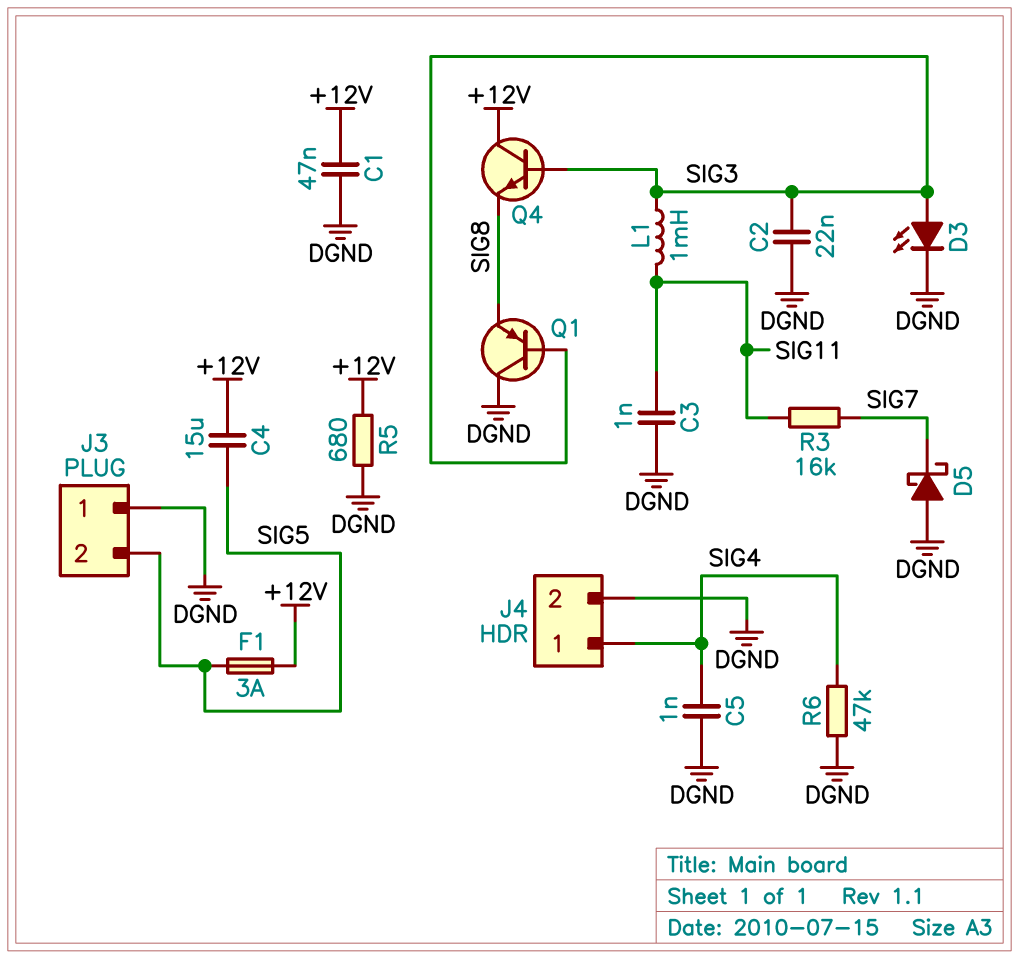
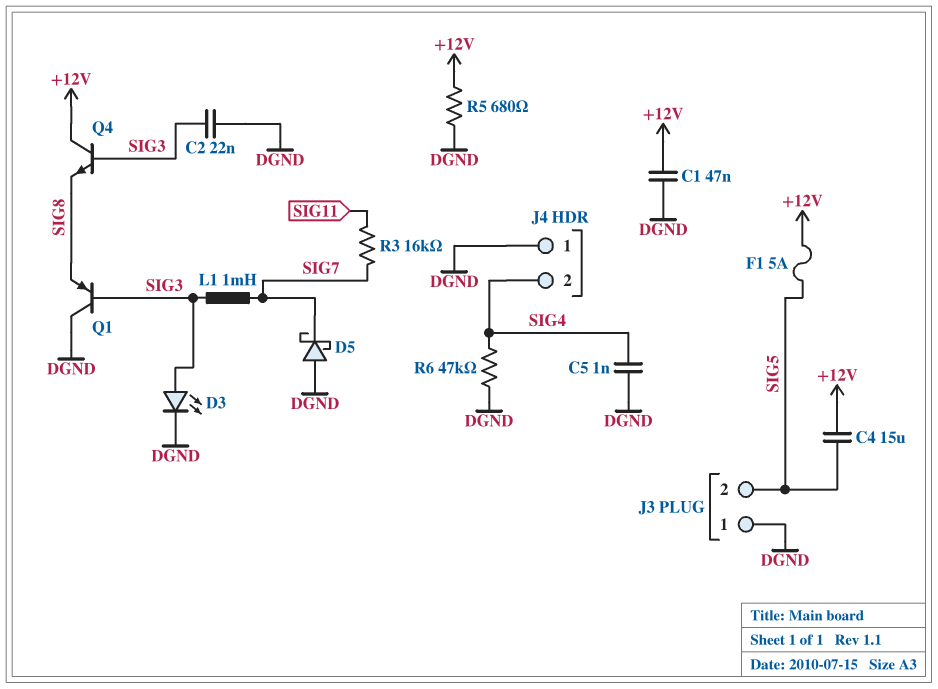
C3: 1nF (DGND, SIG11) -> none
F1: 3A (+12V, SIG5) -> 5A (+12V, SIG5)
J4 pin 1: SIG4 -> DGND
J4 pin 2: DGND -> SIG4
L1: 1mH (SIG3, SIG11) -> 1mH (SIG3, SIG7)

